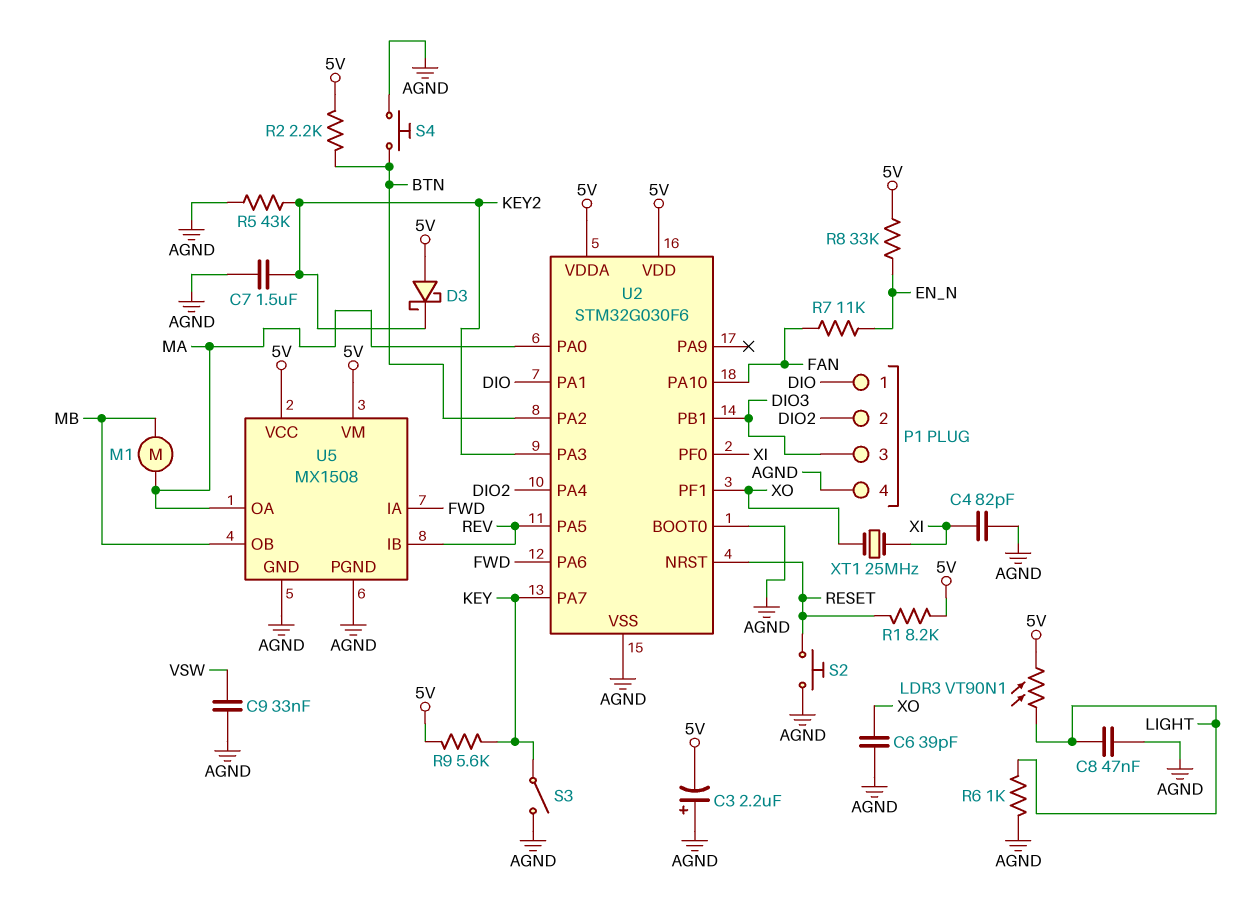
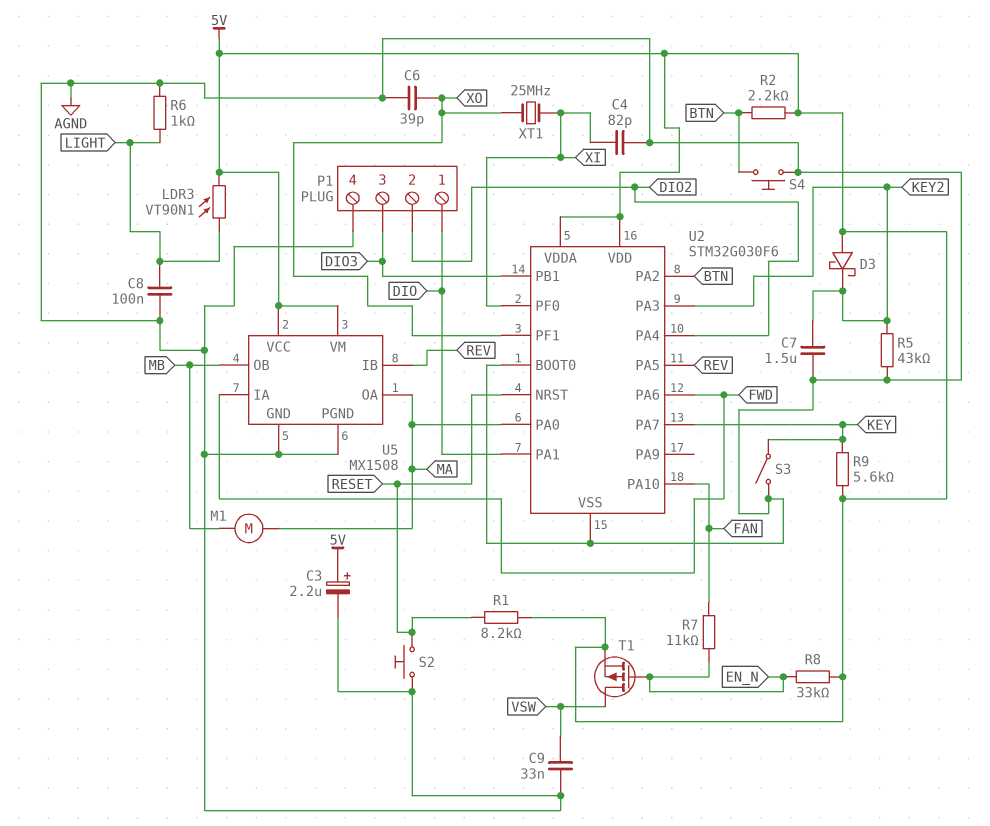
C3: 2.2uF (plus AGND, minus 5V) -> 2.2uF (plus 5V, minus AGND)
C8: 47nF (AGND, LIGHT) -> 100nF (AGND, LIGHT)
T1: none -> PMOS (G EN_N, D VSW, S 5V)

